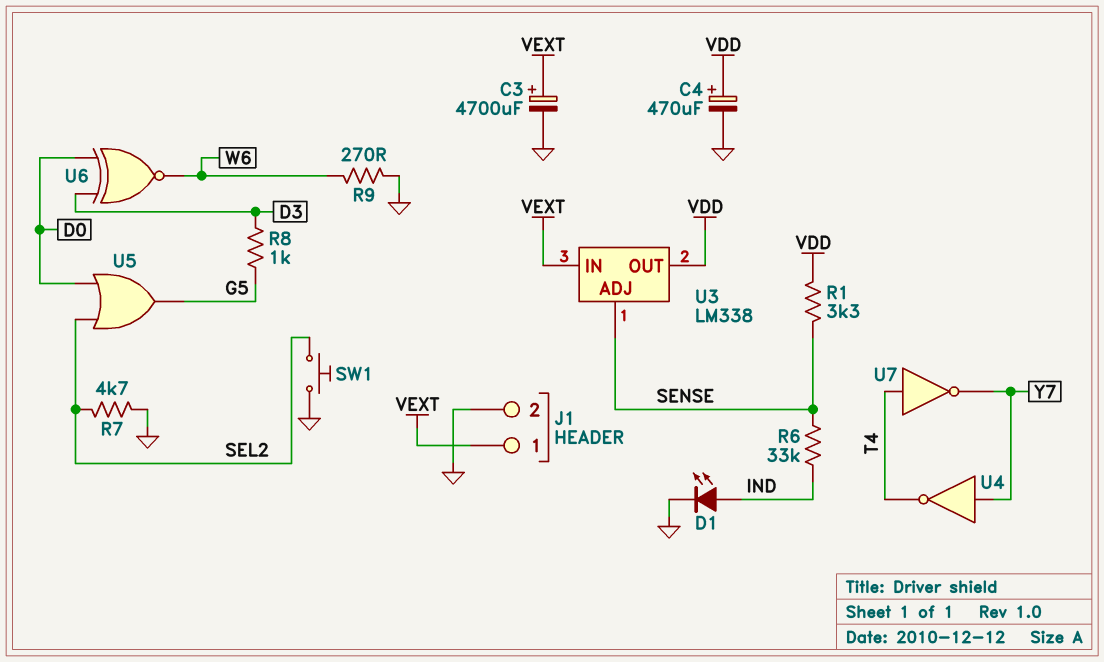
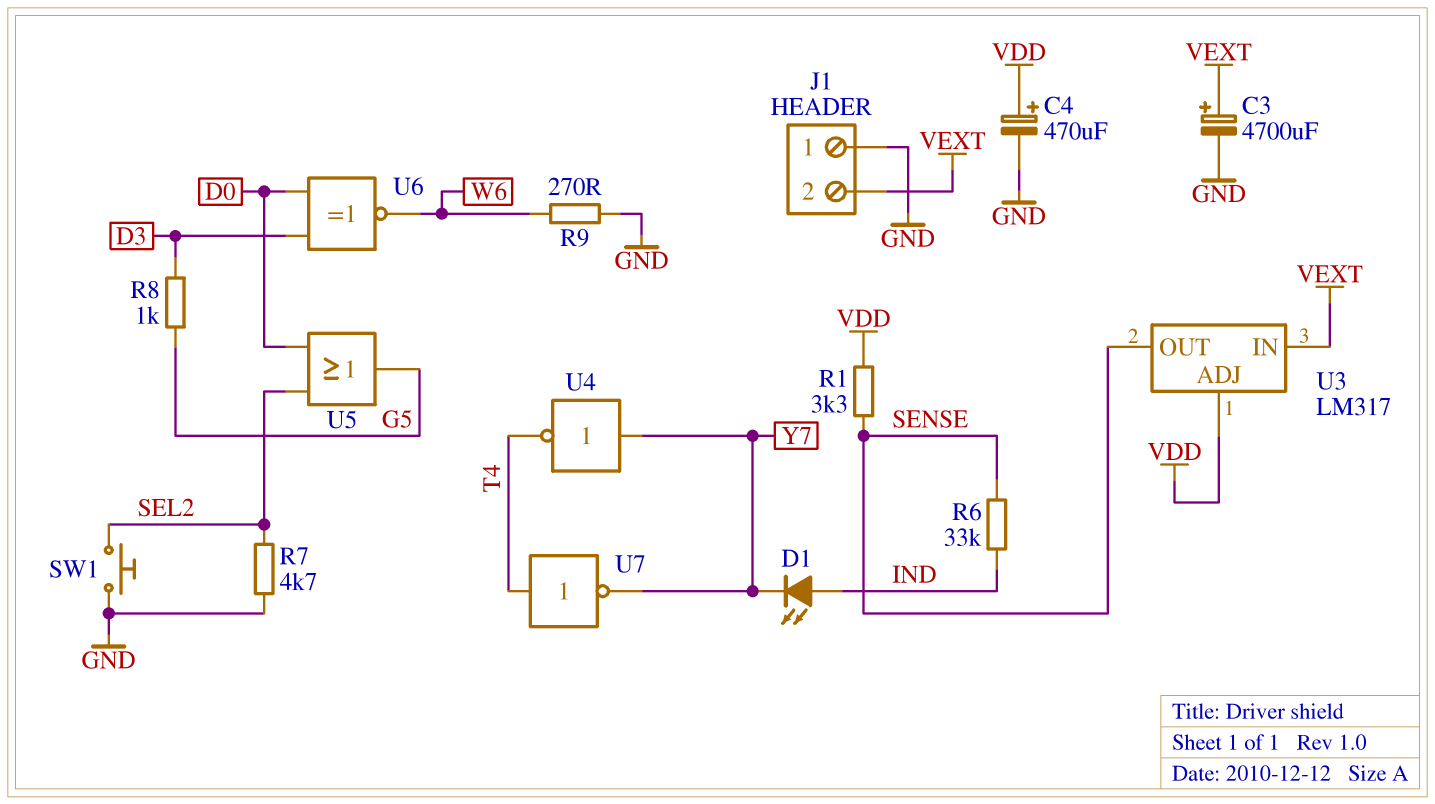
D1: LED (A IND, K GND) -> LED (A IND, K Y7)
J1 pin 1: VEXT -> GND
J1 pin 2: GND -> VEXT
U3: LM338 -> LM317
U3 pin ADJ: SENSE -> VDD
U3 pin OUT: VDD -> SENSE

